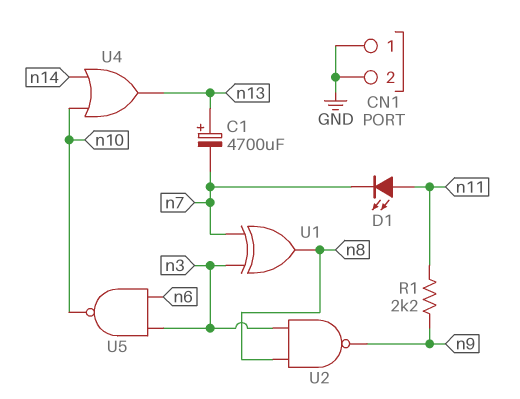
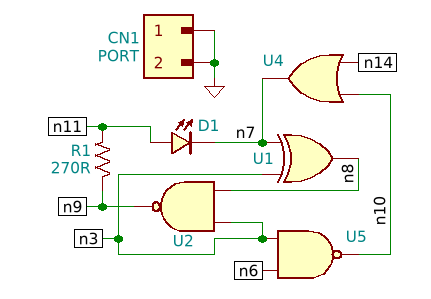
C1: 4700uF (plus n13, minus n7) -> none
R1: 2.2k (n9, n11) -> 270 (n9, n11)
U4: OR (in n10, in n14, out n13) -> OR (in n10, in n14, out n7)

